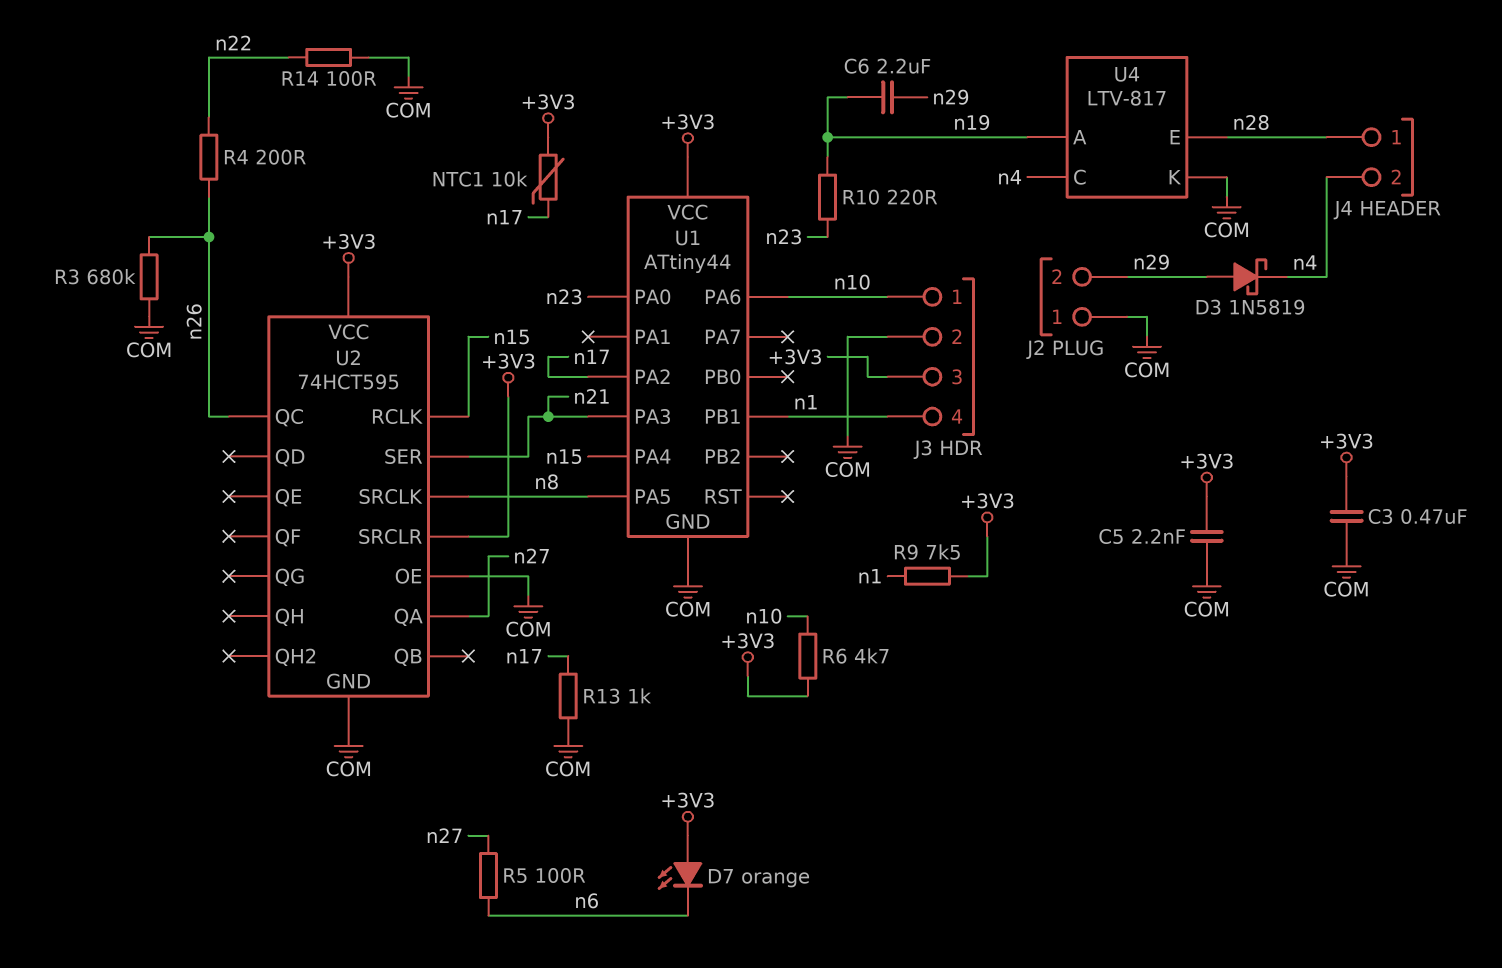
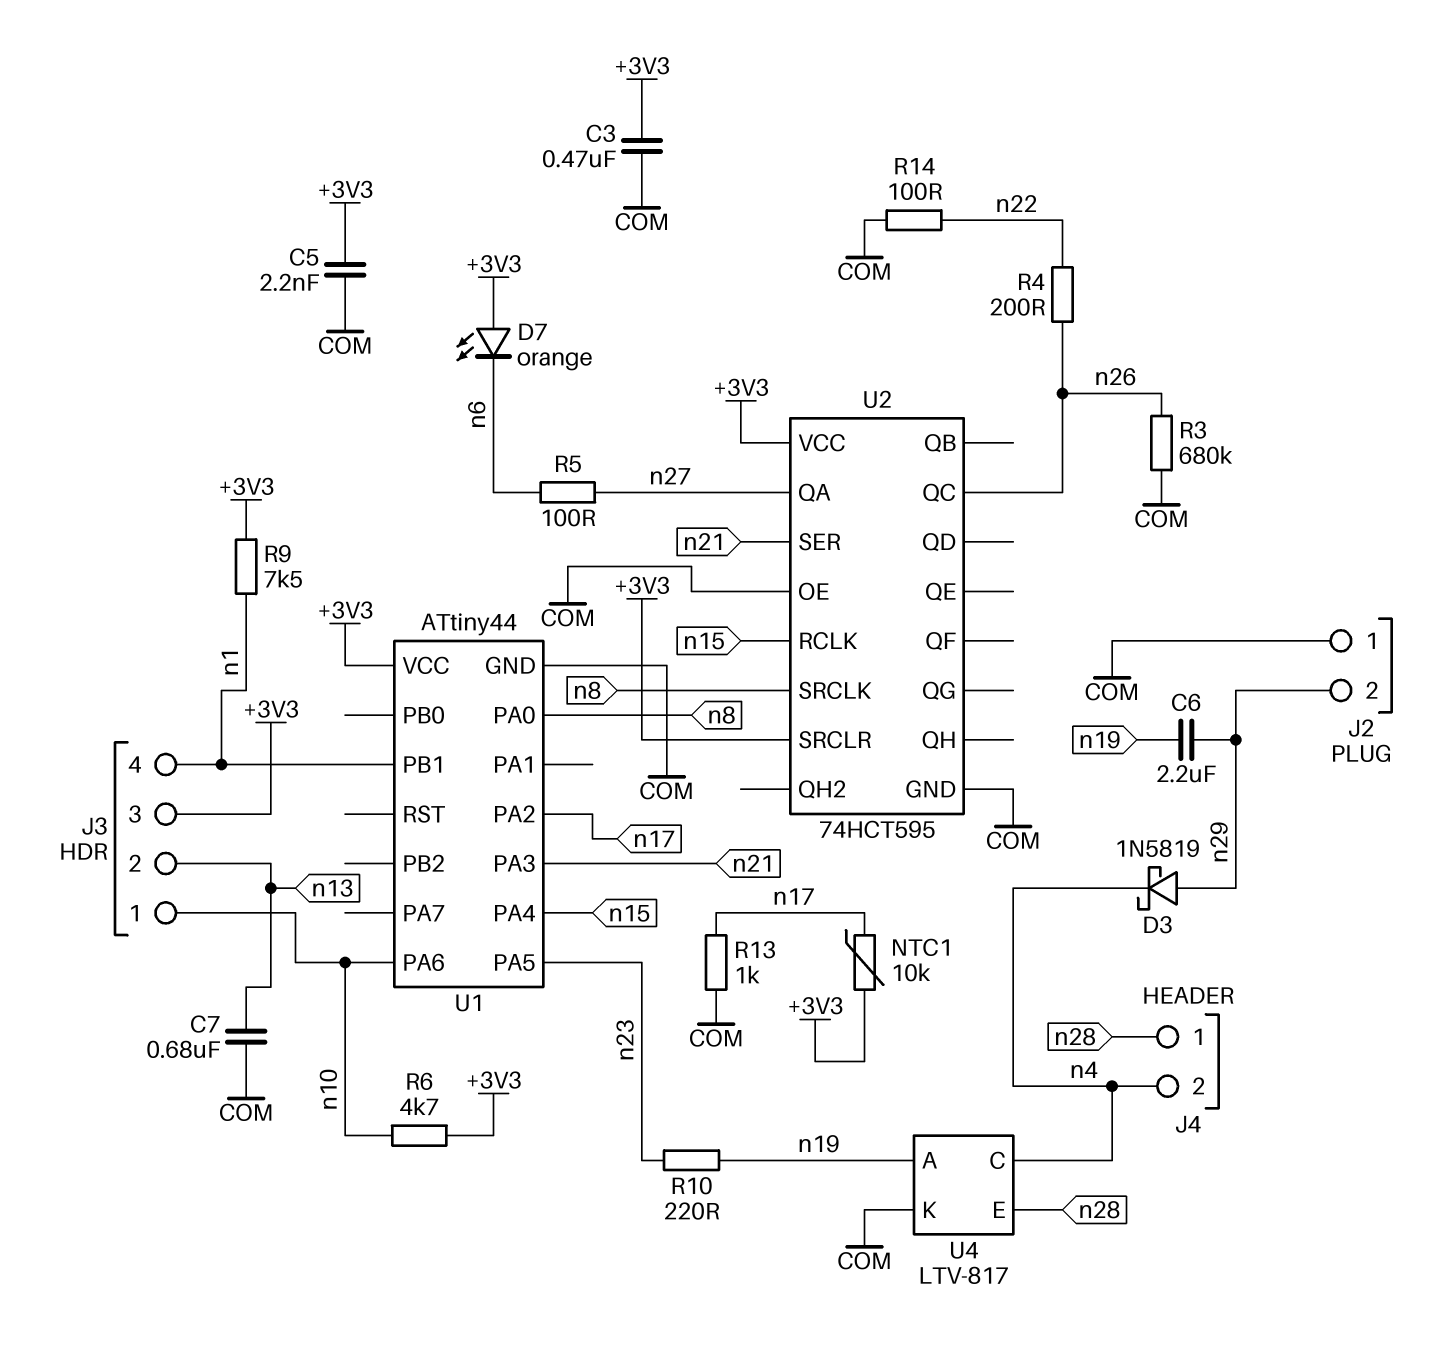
C7: none -> 680nF (COM, n13)
J3 pin 2: COM -> n13
U1 pin PA0: n23 -> n8
U1 pin PA5: n8 -> n23

